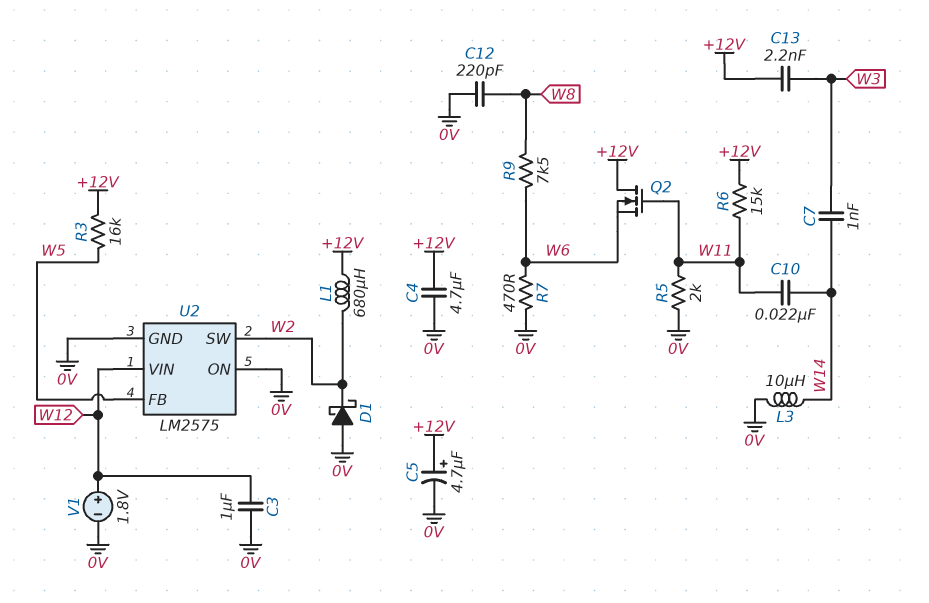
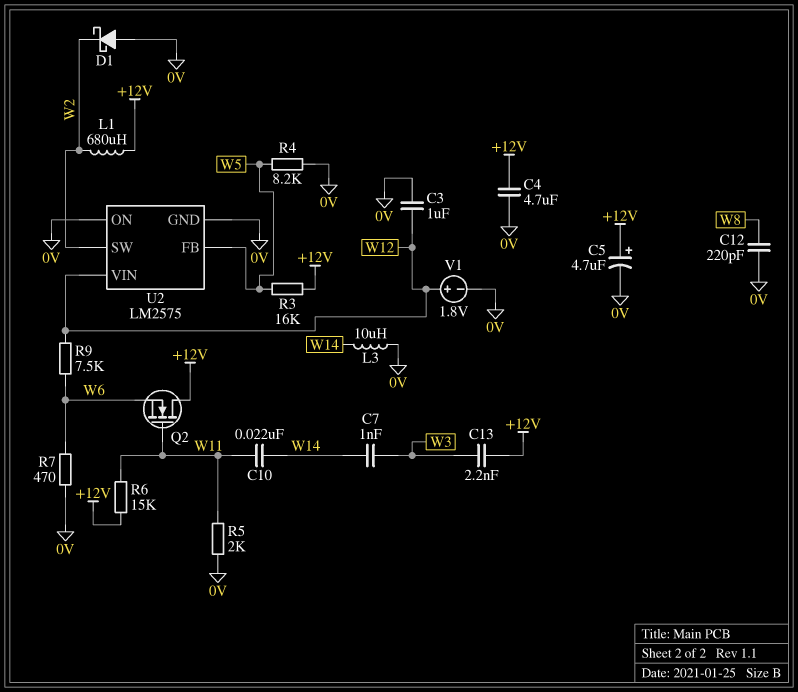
R4: none -> 8.2k (0V, W5)
R9: 7.5k (W6, W8) -> 7.5k (W6, W12)

